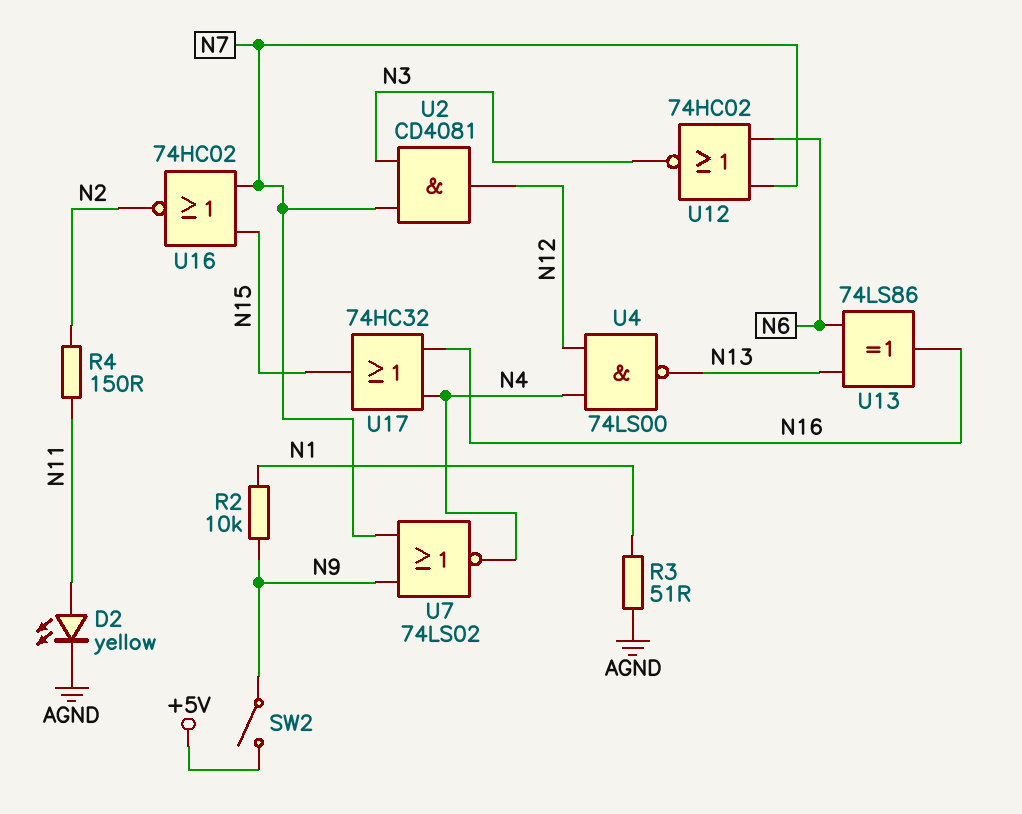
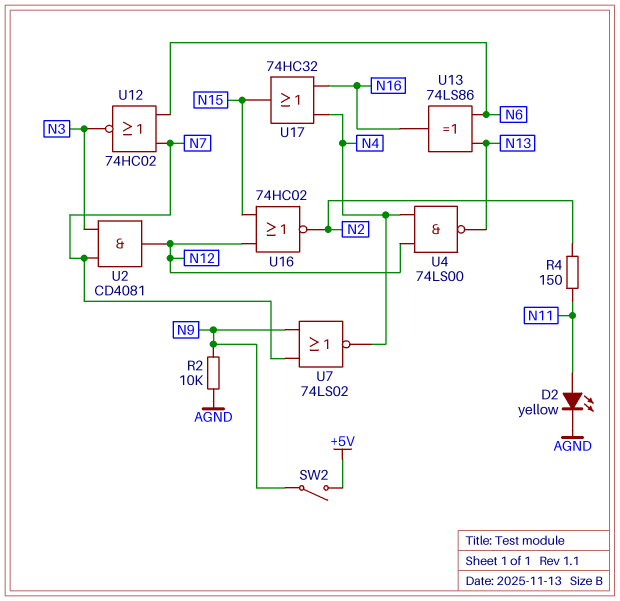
R2: 10k (N1, N9) -> 10k (AGND, N9)
R3: 51 (AGND, N1) -> none
U16: NOR 74HC02 (in N7, in N15, out N2) -> NOR 74HC02 (in N12, in N15, out N2)

